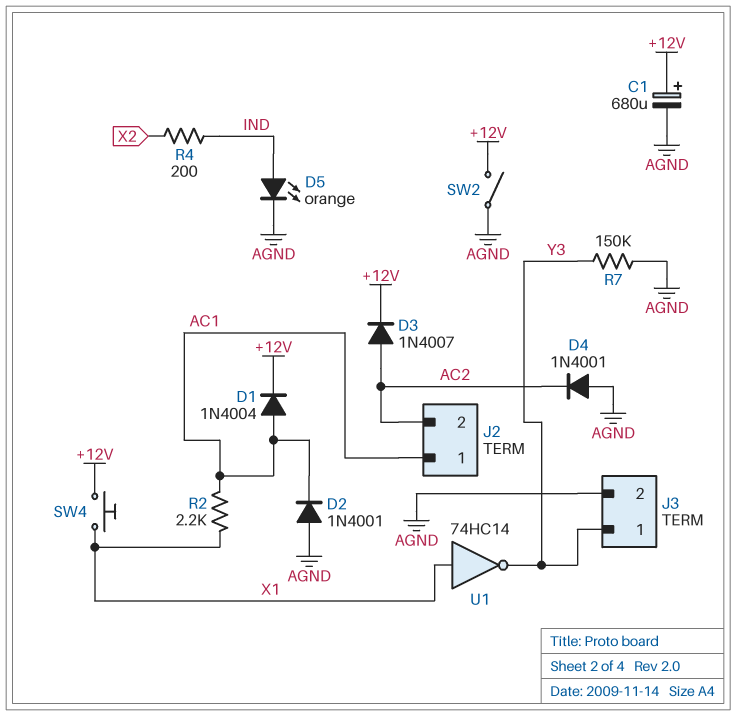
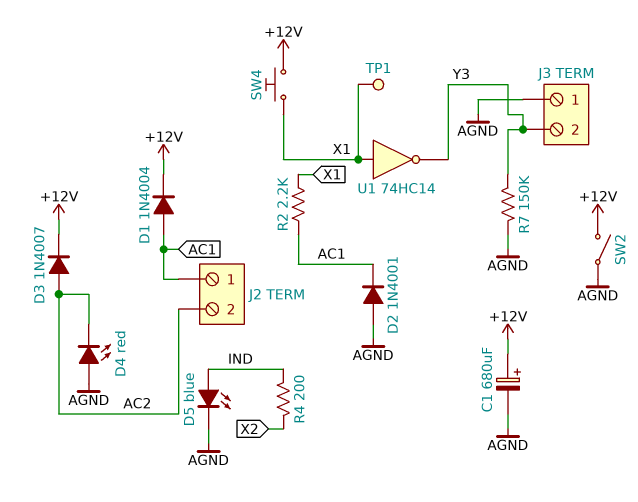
D4: diode 1N4001 (A AGND, K AC2) -> LED red (A AGND, K AC2)
D5: LED orange (A IND, K AGND) -> LED blue (A IND, K AGND)
J3 pin 1: Y3 -> AGND
J3 pin 2: AGND -> Y3
TP1: none -> test point (X1)

